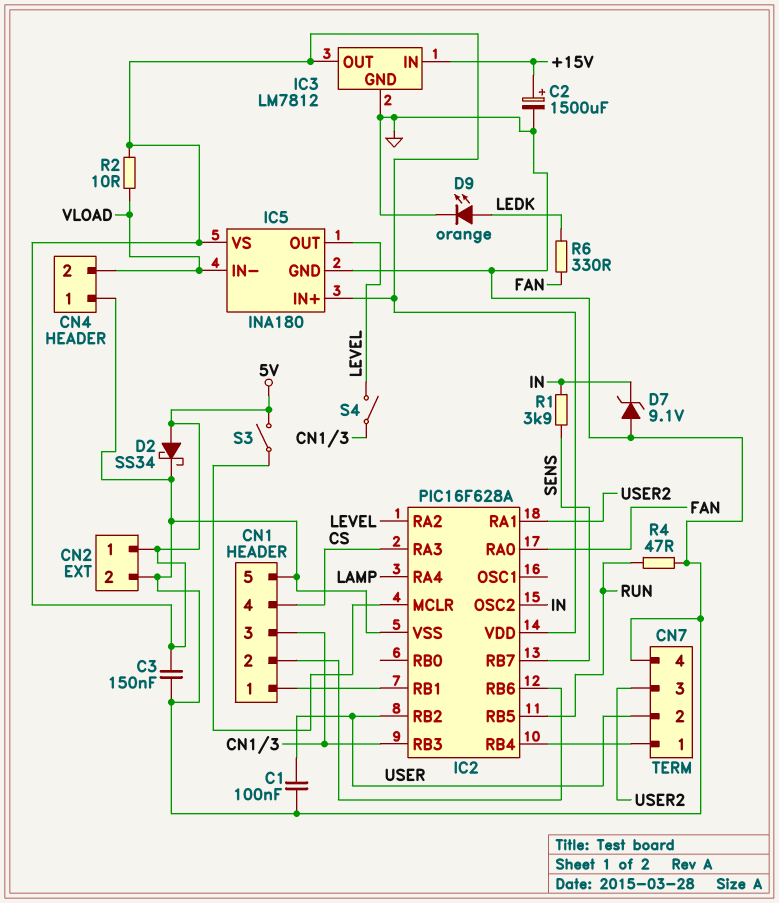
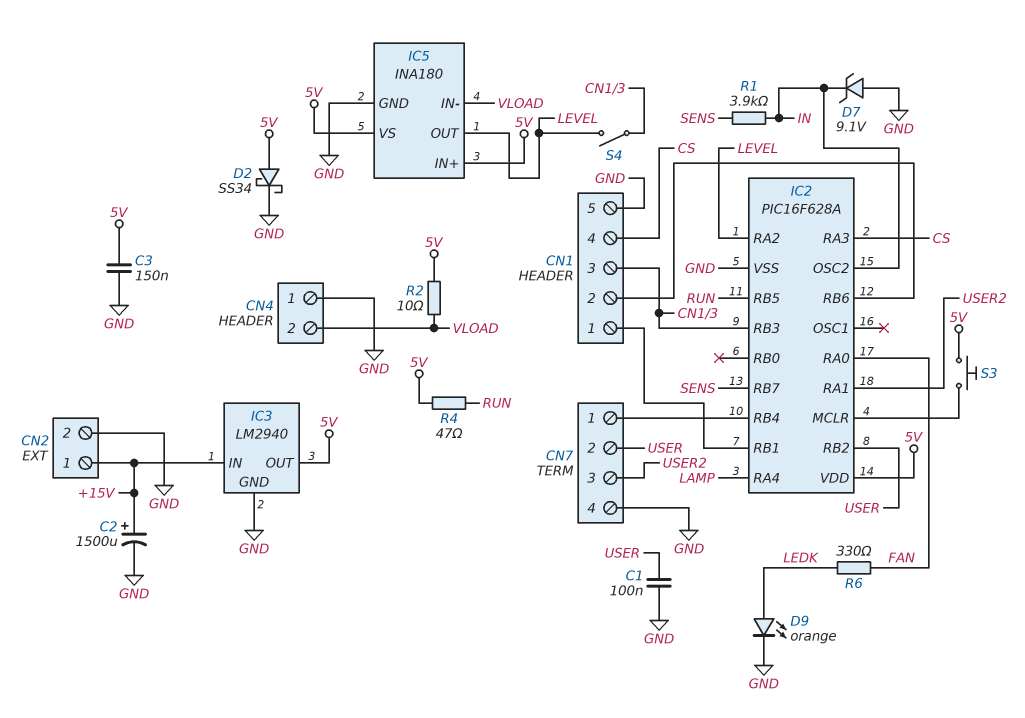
CN2 pin 1: 5V -> +15V
IC3: LM7812 -> LM2940
R4: 47 (GND, RUN) -> 47 (5V, RUN)
S3: switch (5V, IC2/MCLR) -> button (5V, IC2/MCLR)

